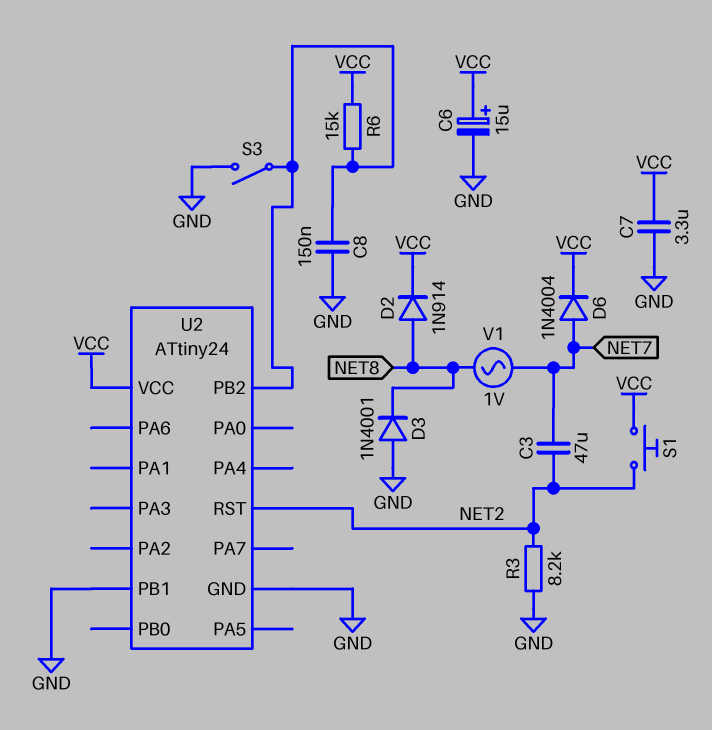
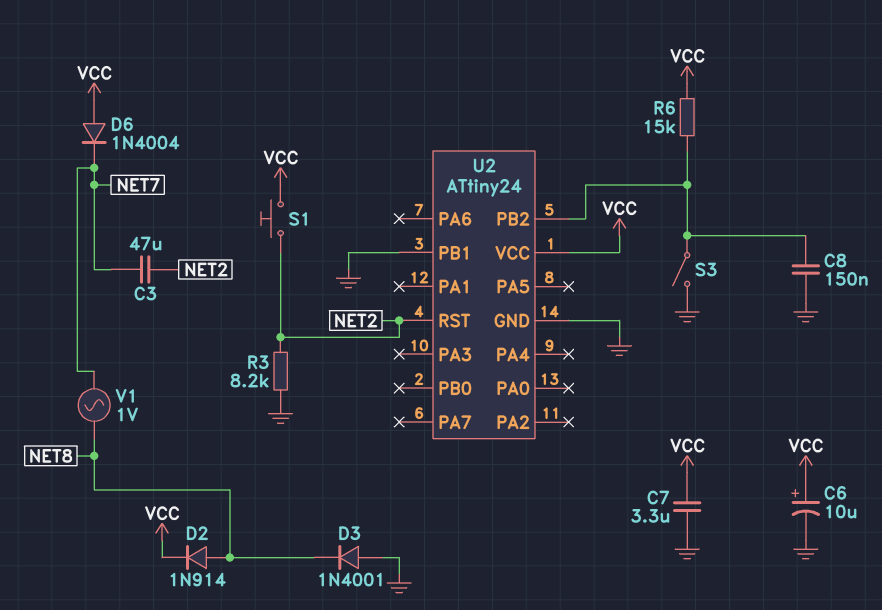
C6: 15uF (plus VCC, minus GND) -> 10uF (plus VCC, minus GND)
D6: diode 1N4004 (A NET7, K VCC) -> diode 1N4004 (A VCC, K NET7)

